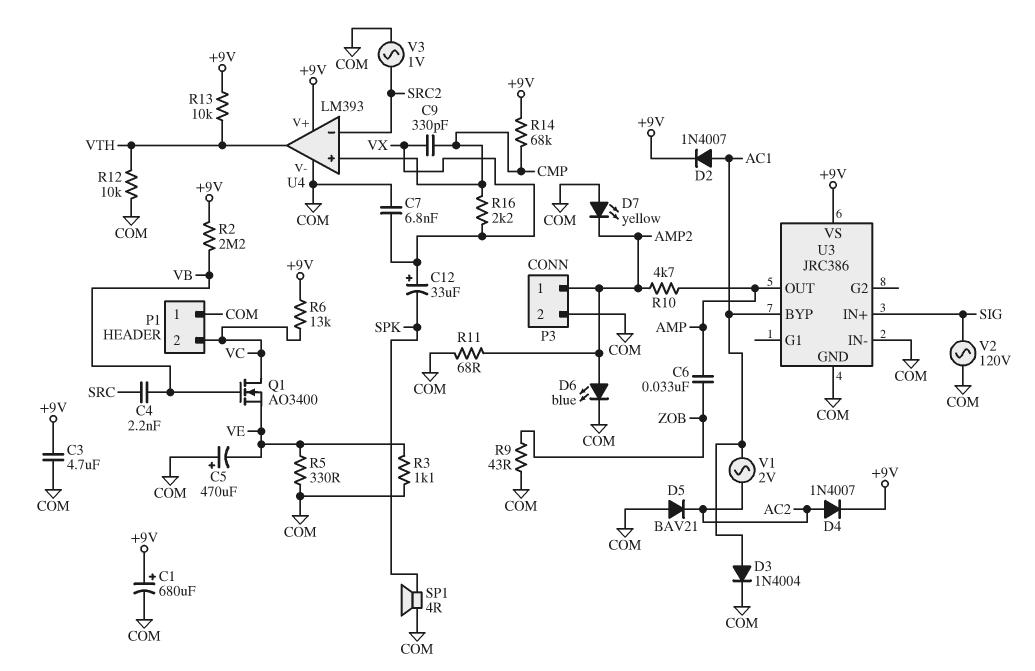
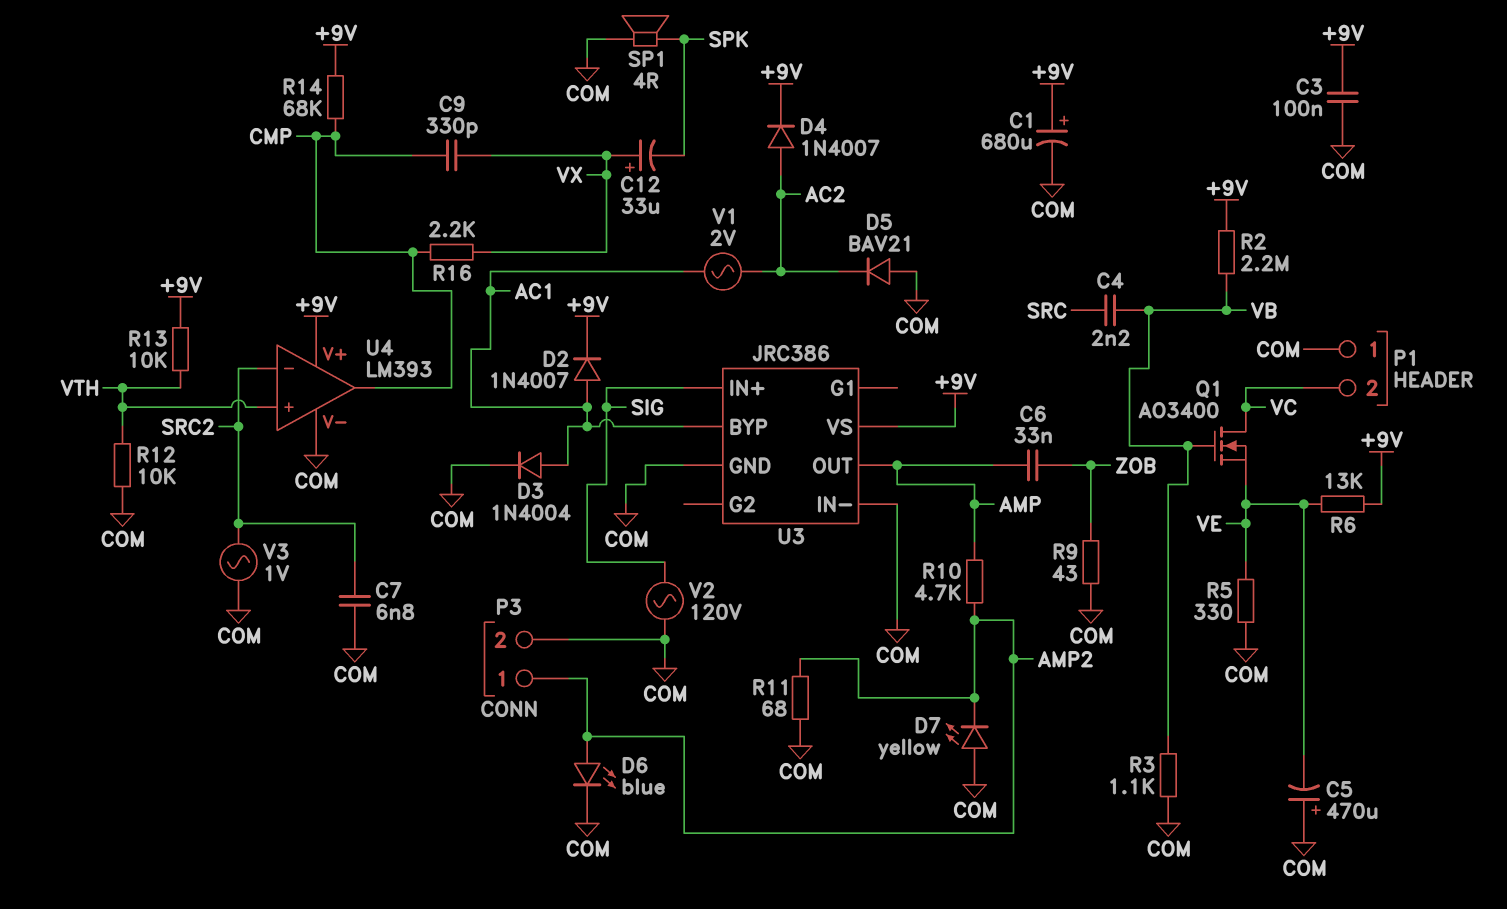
C3: 4.7uF (+9V, COM) -> 100nF (+9V, COM)
C7: 6.8nF (COM, VX) -> 6.8nF (COM, SRC2)
R3: 1.1k (COM, VE) -> 1.1k (COM, VB)
R6: 13k (+9V, VC) -> 13k (+9V, VE)
U4 pin in+: CMP -> VTH
U4 pin out: VTH -> CMP

